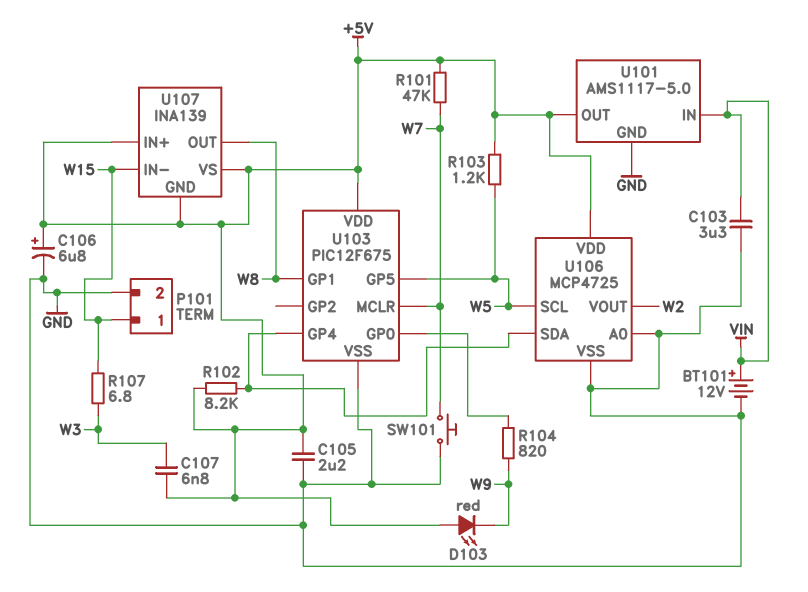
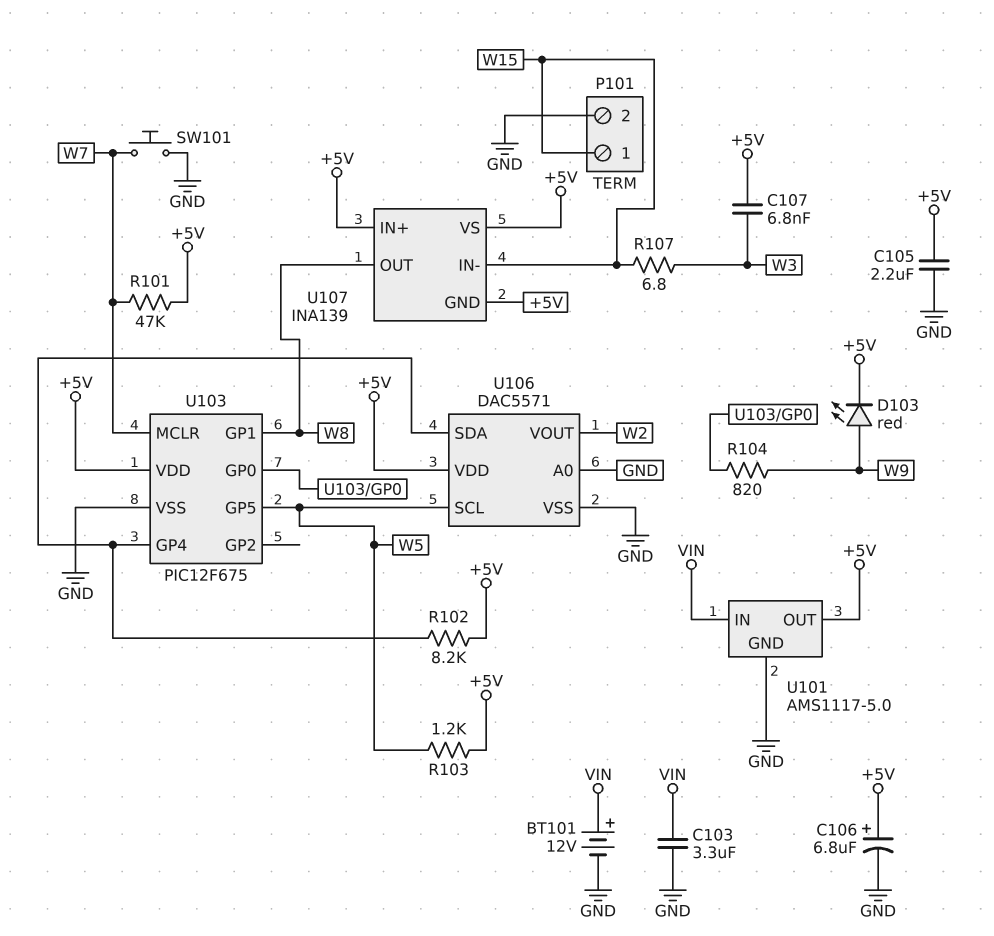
D103: LED red (A +5V, K W9) -> LED red (A W9, K +5V)
U106: MCP4725 -> DAC5571

